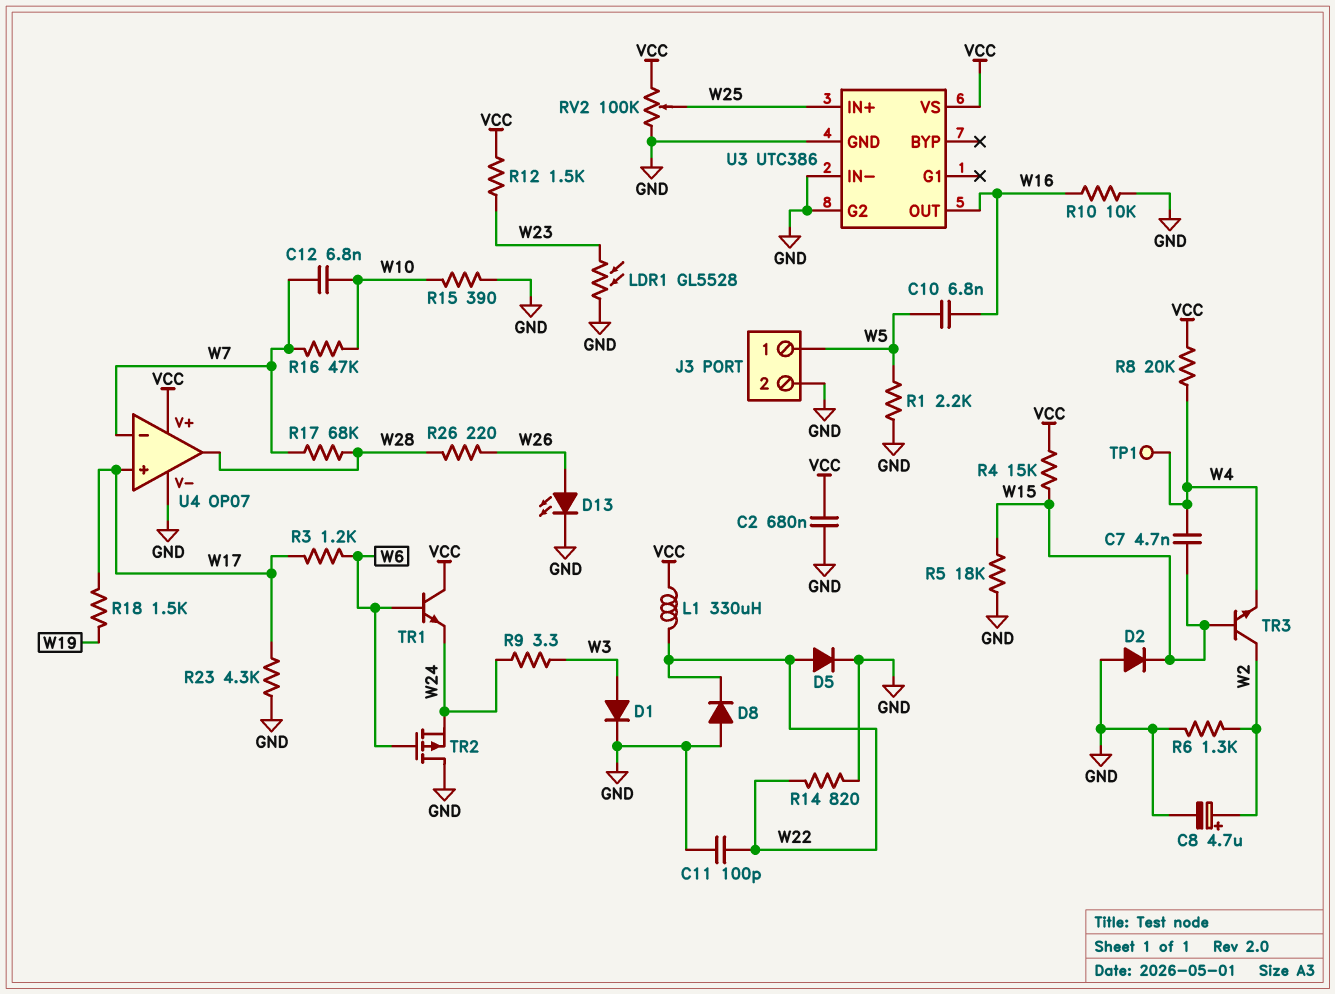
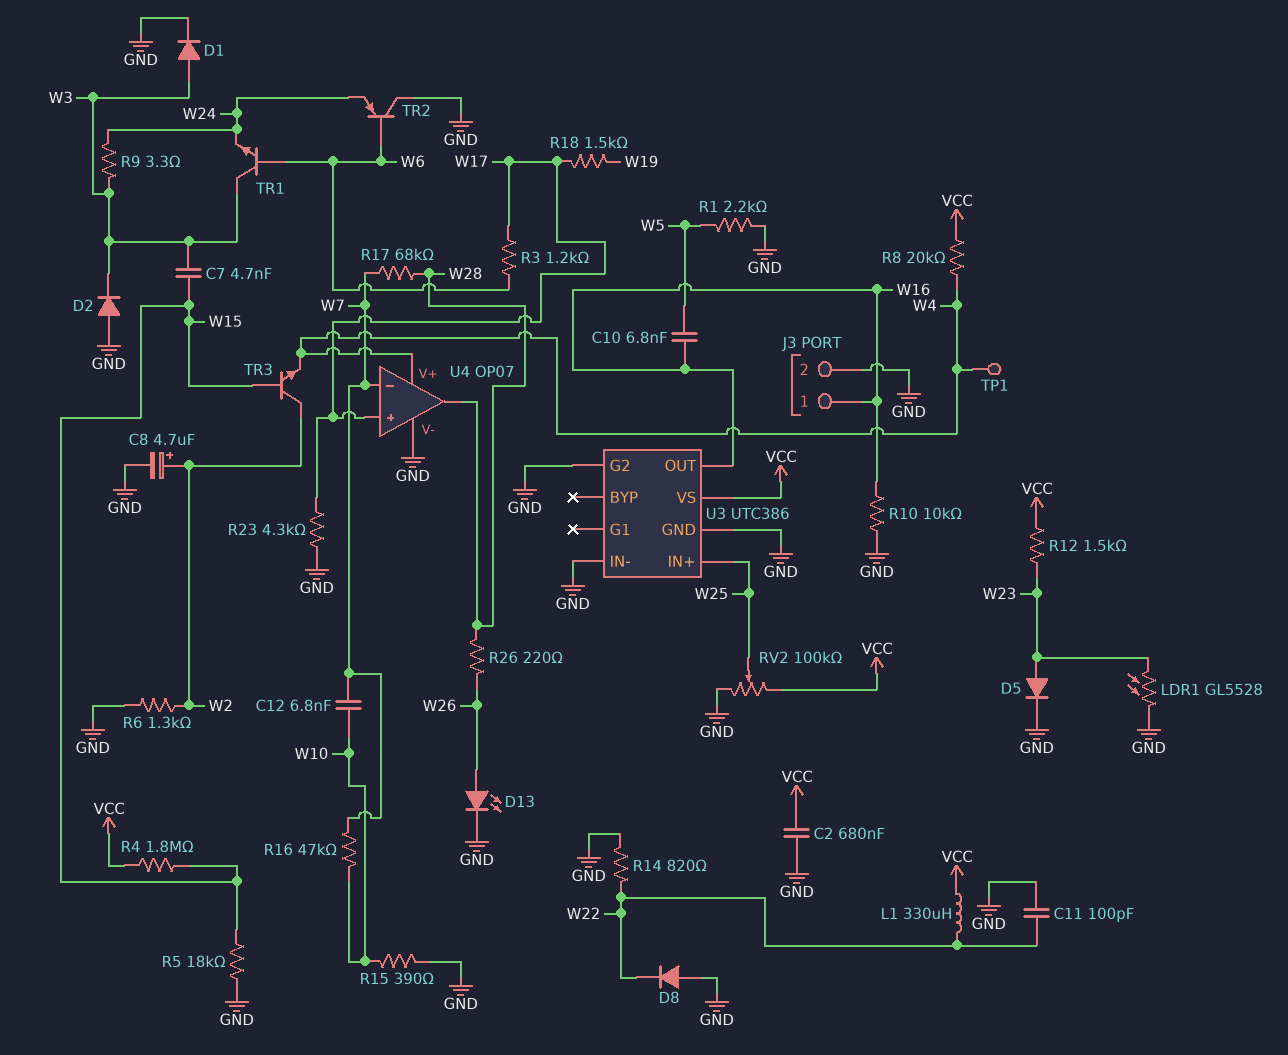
C7: 4.7nF (W4, W15) -> 4.7nF (W3, W15)
D2: diode (A GND, K W15) -> diode (A GND, K W3)
D5: diode (A W22, K GND) -> diode (A W23, K GND)
J3 pin 1: W5 -> W16
R4: 15k (VCC, W15) -> 1.8M (VCC, W15)
TR1: NPN (B W6, C VCC, E W24) -> NPN (B W6, C W3, E W24)
TR2: PMOS (G W6, D GND, S W24) -> PNP (B W6, C GND, E W24)
U4 pin V+: VCC -> W4

